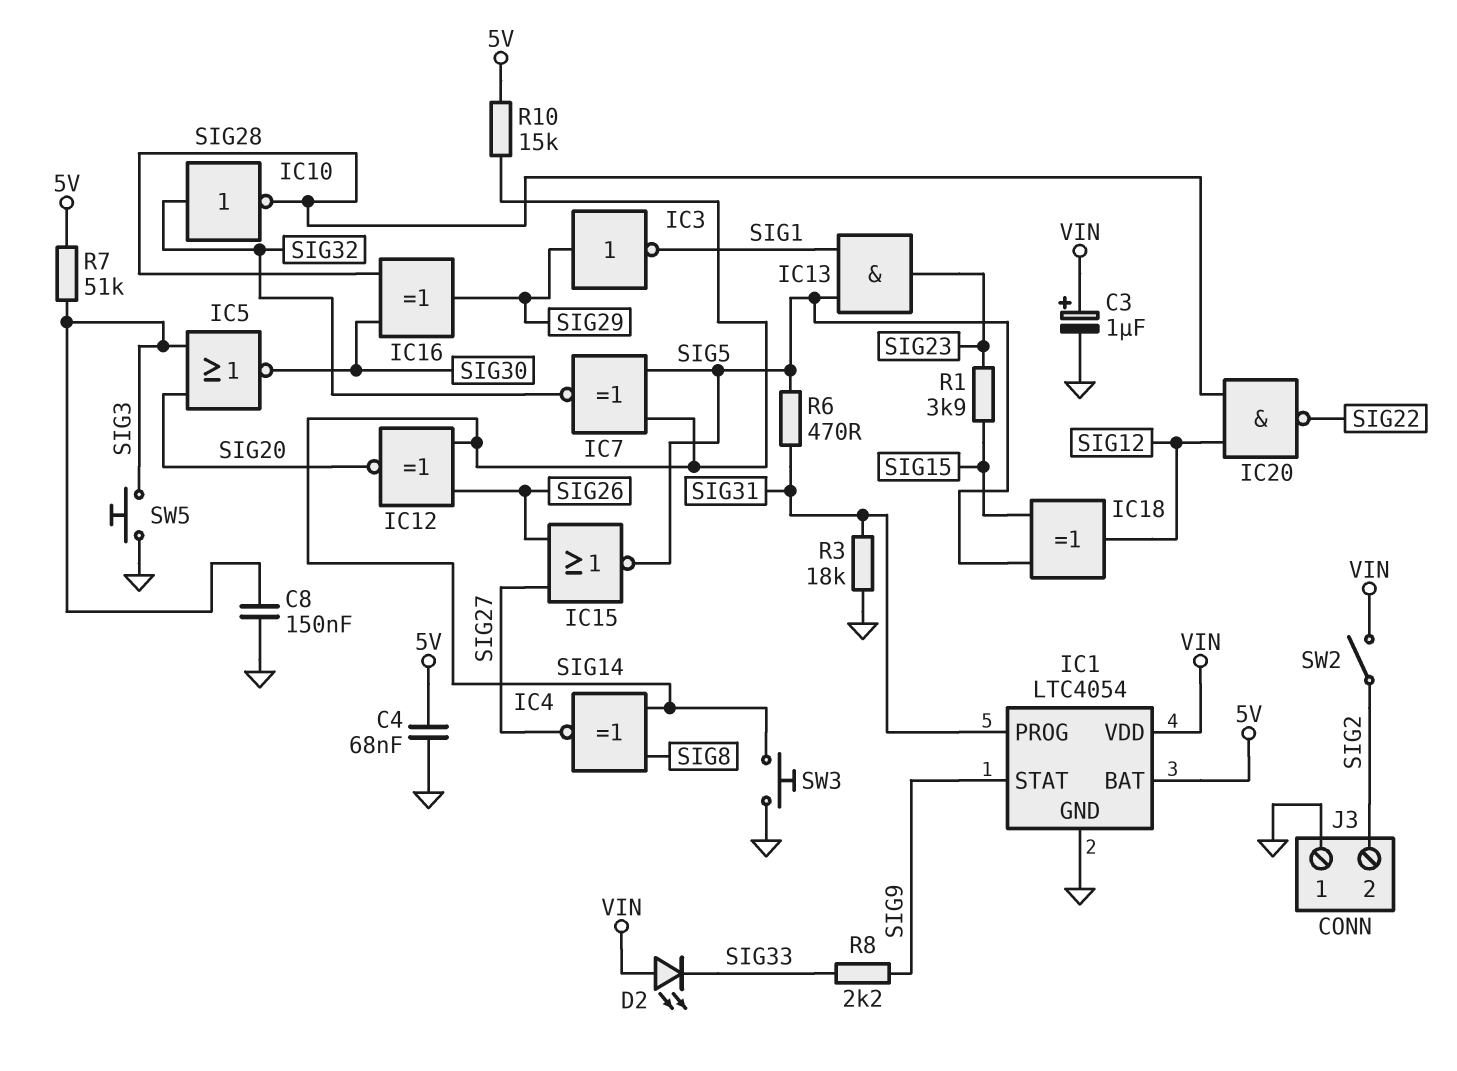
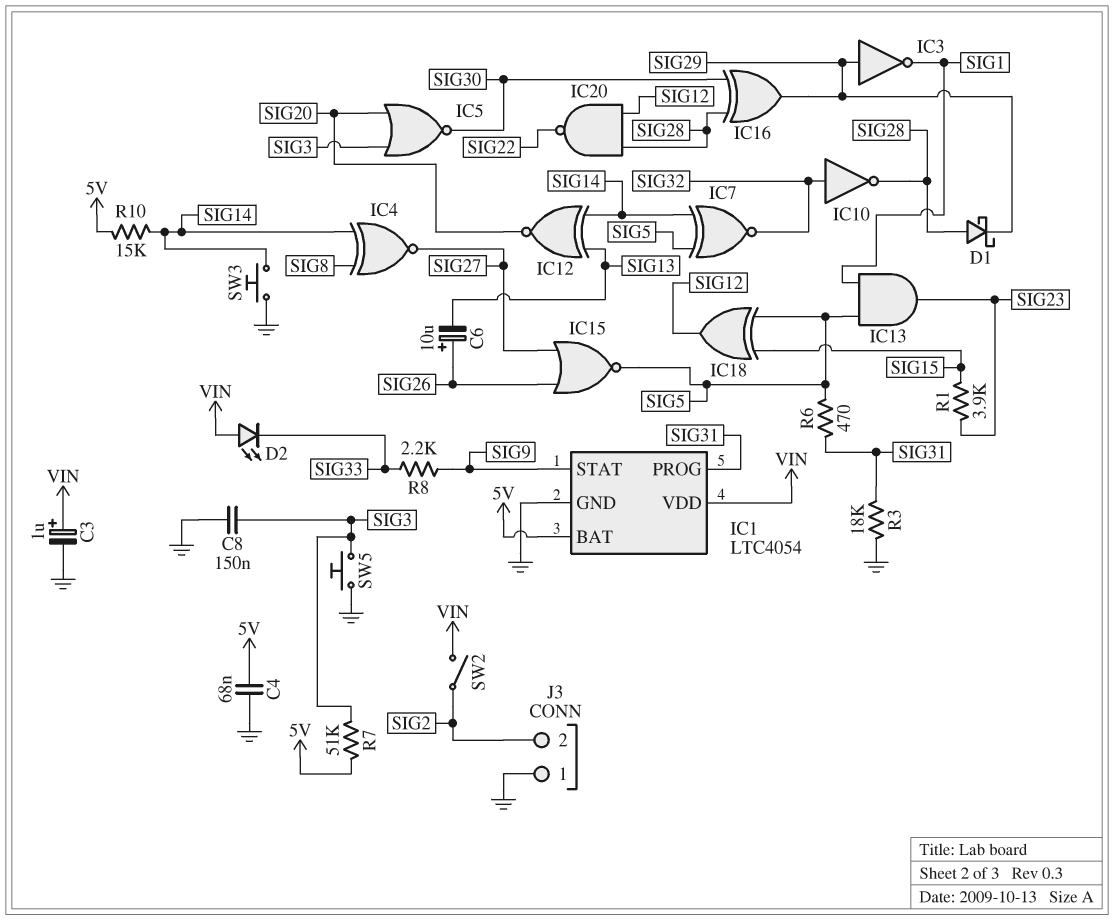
C6: none -> 10uF (plus SIG26, minus SIG13)
D1: none -> schottky (A SIG28, K SIG29)
IC12: XNOR (in SIG14, in SIG26, out SIG20) -> XNOR (in SIG13, in SIG14, out SIG20)

